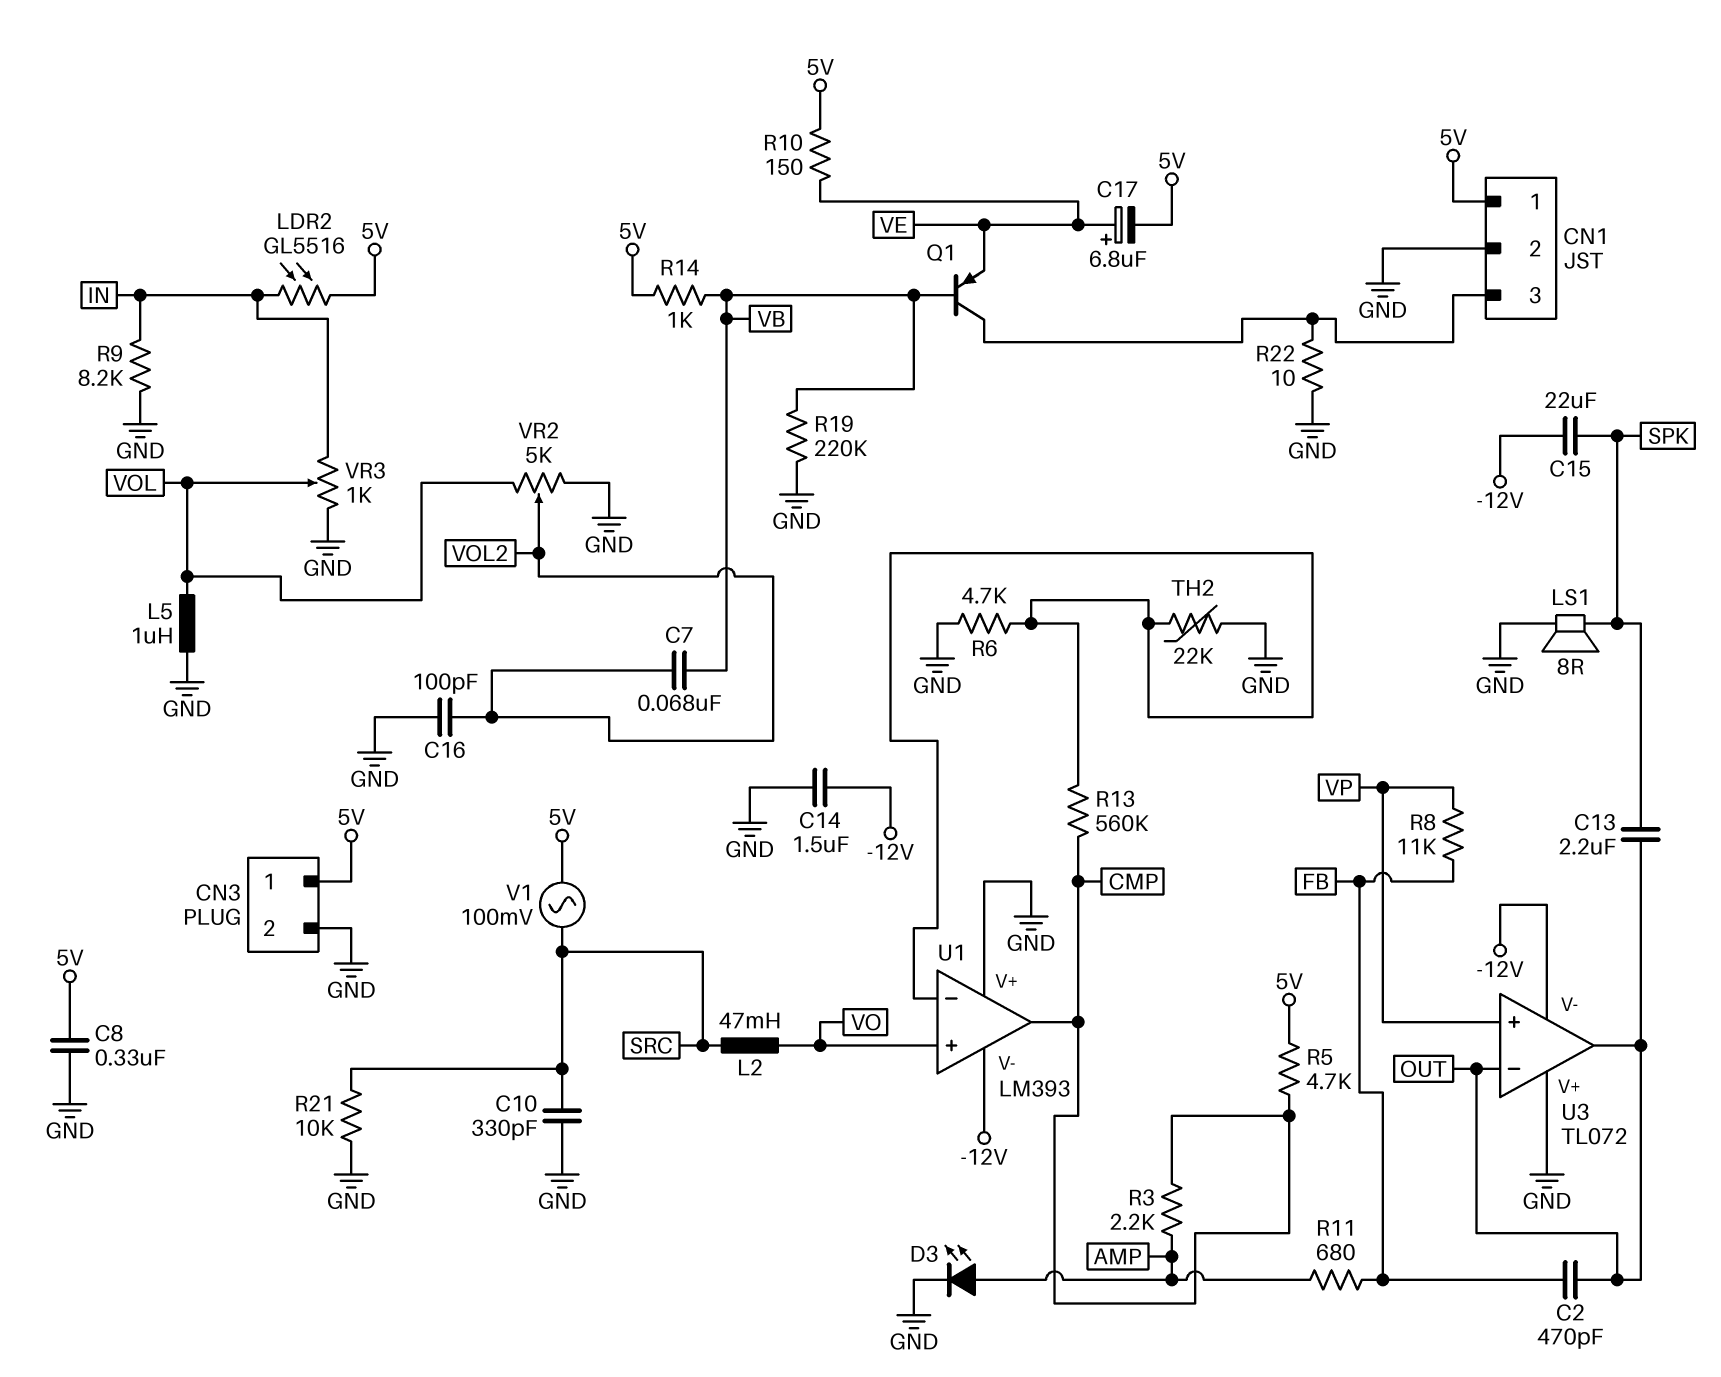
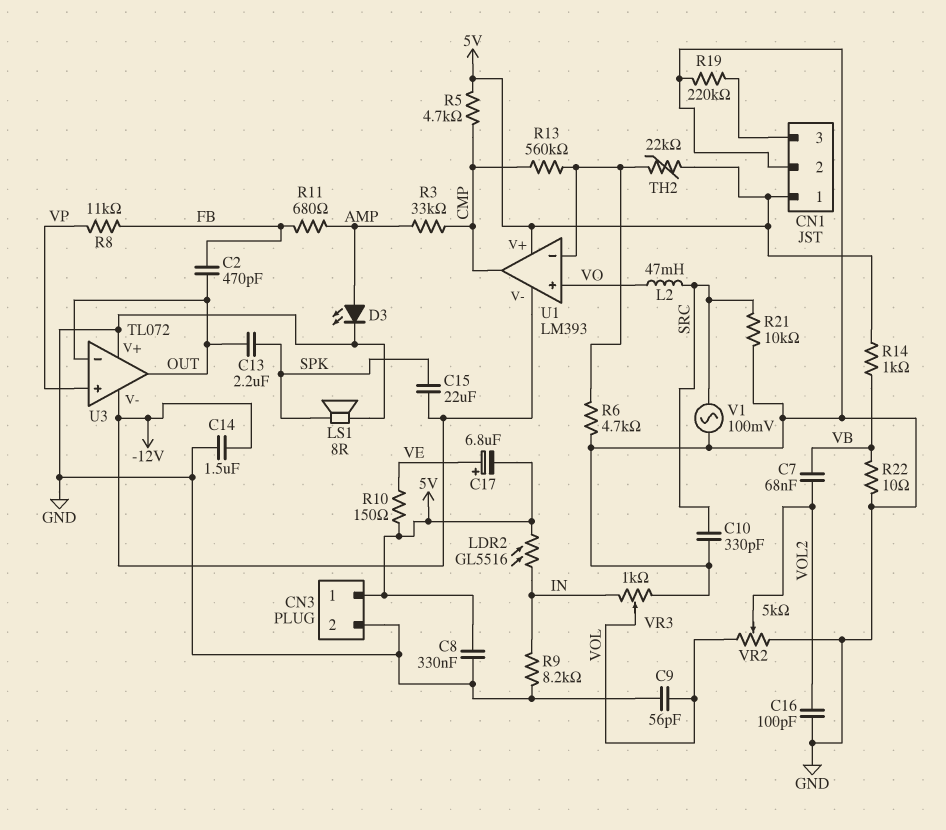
C9: none -> 56pF (GND, VOL)
L5: 1uH (GND, VOL) -> none
Q1: PNP (B VB, C CN1/3, E VE) -> none
R3: 2.2k (AMP, CMP) -> 33k (AMP, CMP)
R19: 220k (GND, VB) -> 220k (CN1/3, GND)
R22: 10 (CN1/3, GND) -> 10 (GND, VB)
TH2: 22k (GND, U1/in-) -> 22k (5V, U1/in-)
U1 pin V+: GND -> 5V
V1: AC 100mV (5V, SRC) -> AC 100mV (GND, SRC)

